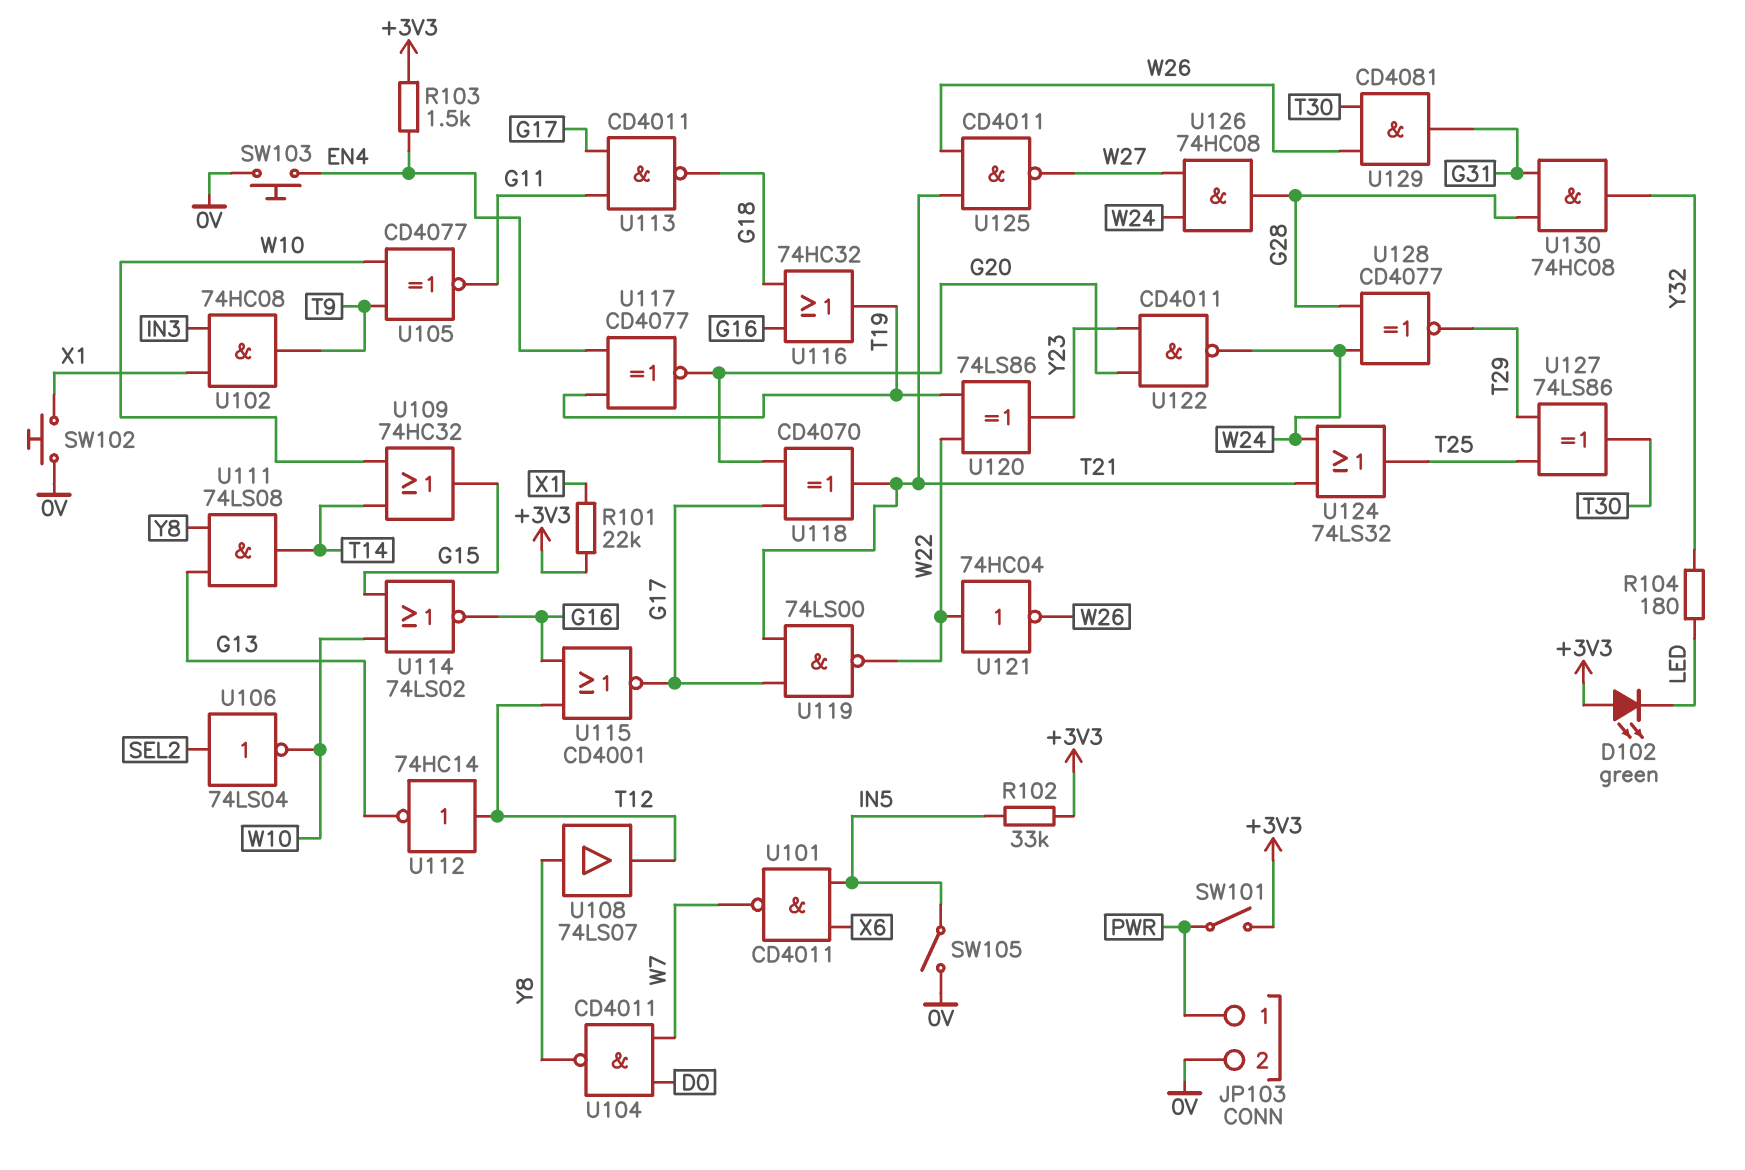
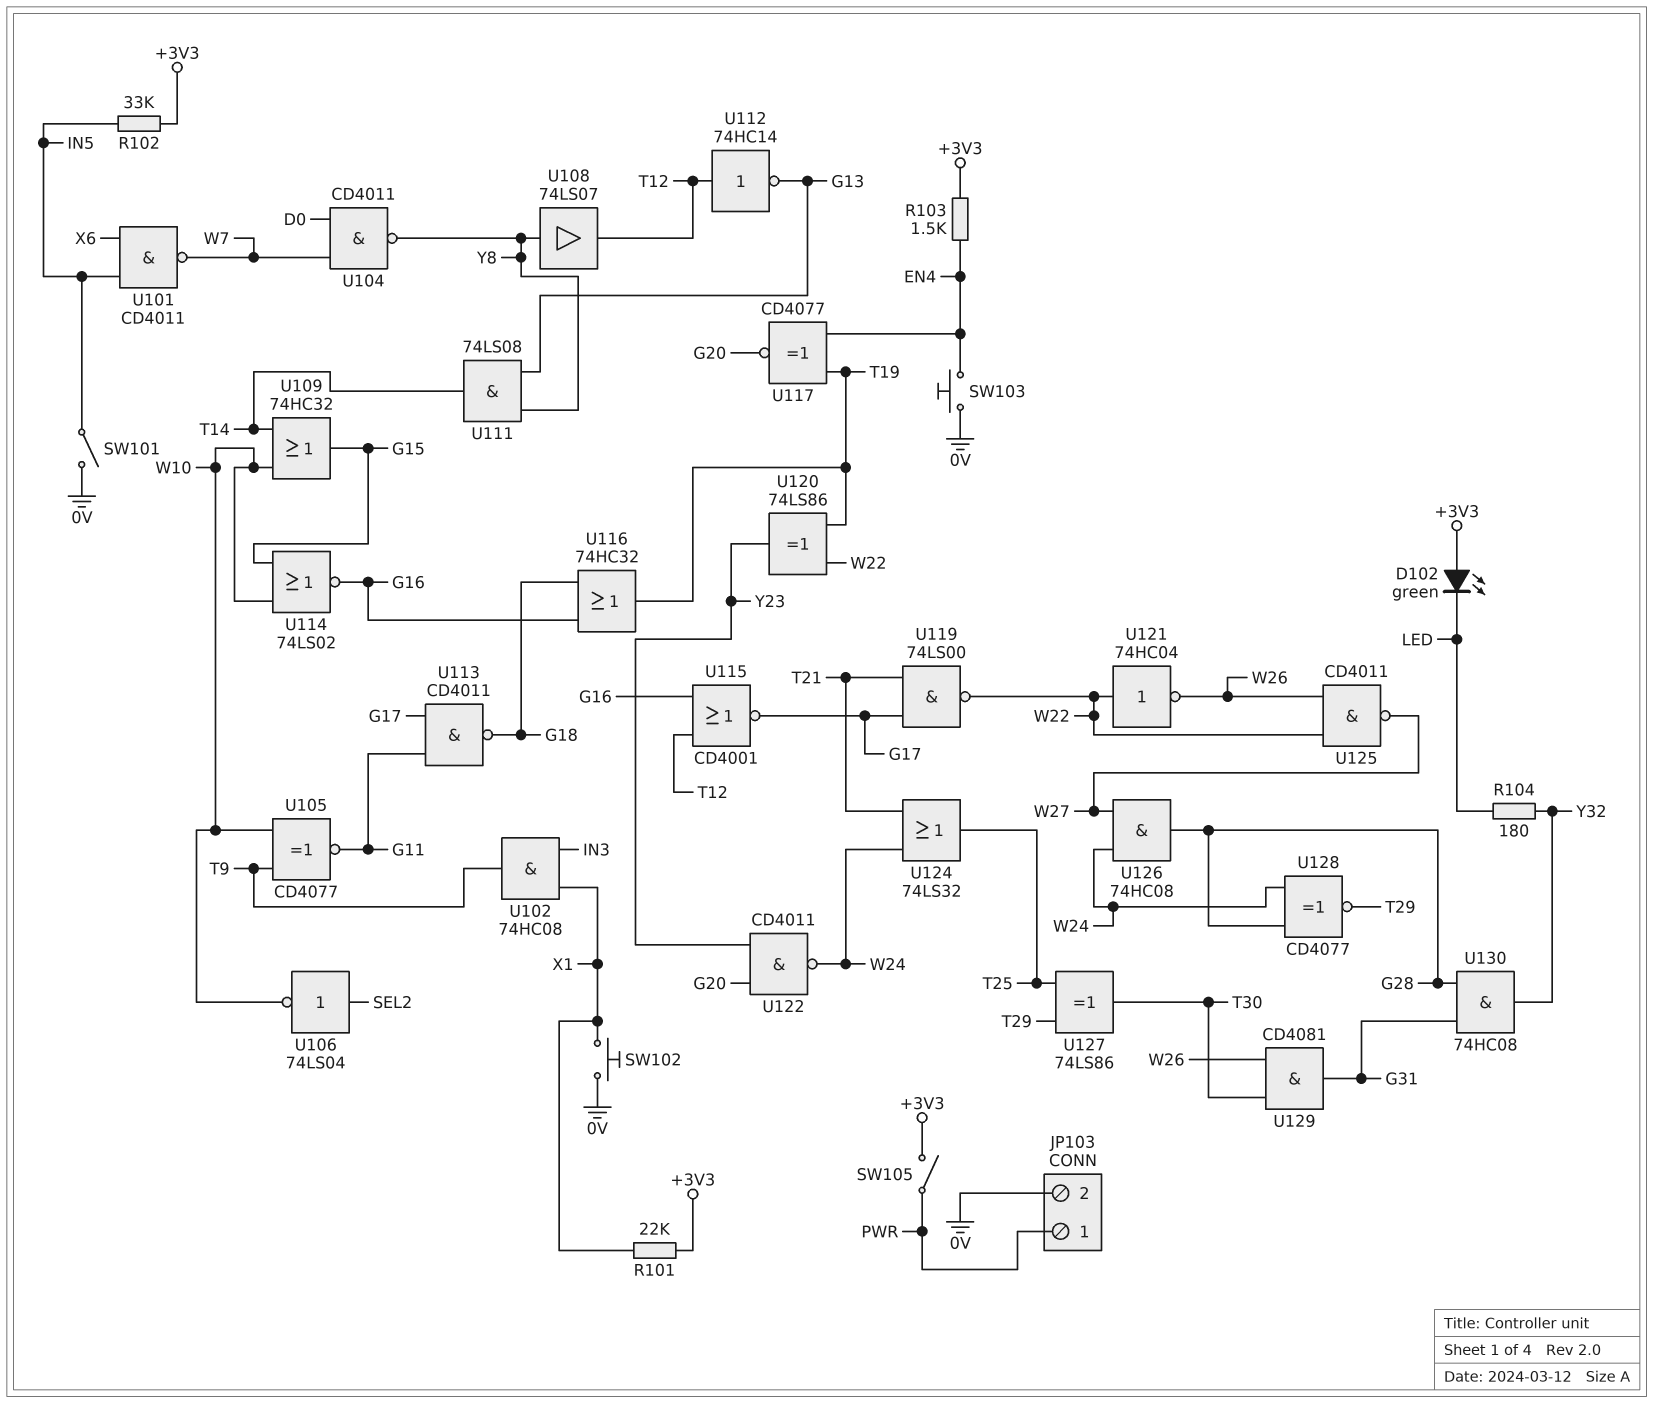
SW101: switch (+3V3, PWR) -> switch (0V, IN5)
SW105: switch (0V, IN5) -> switch (+3V3, PWR)
U118: XOR CD4070 (in G17, in G20, out T21) -> none
U125: NAND CD4011 (in T21, in W26, out W27) -> NAND CD4011 (in W22, in W26, out W27)

